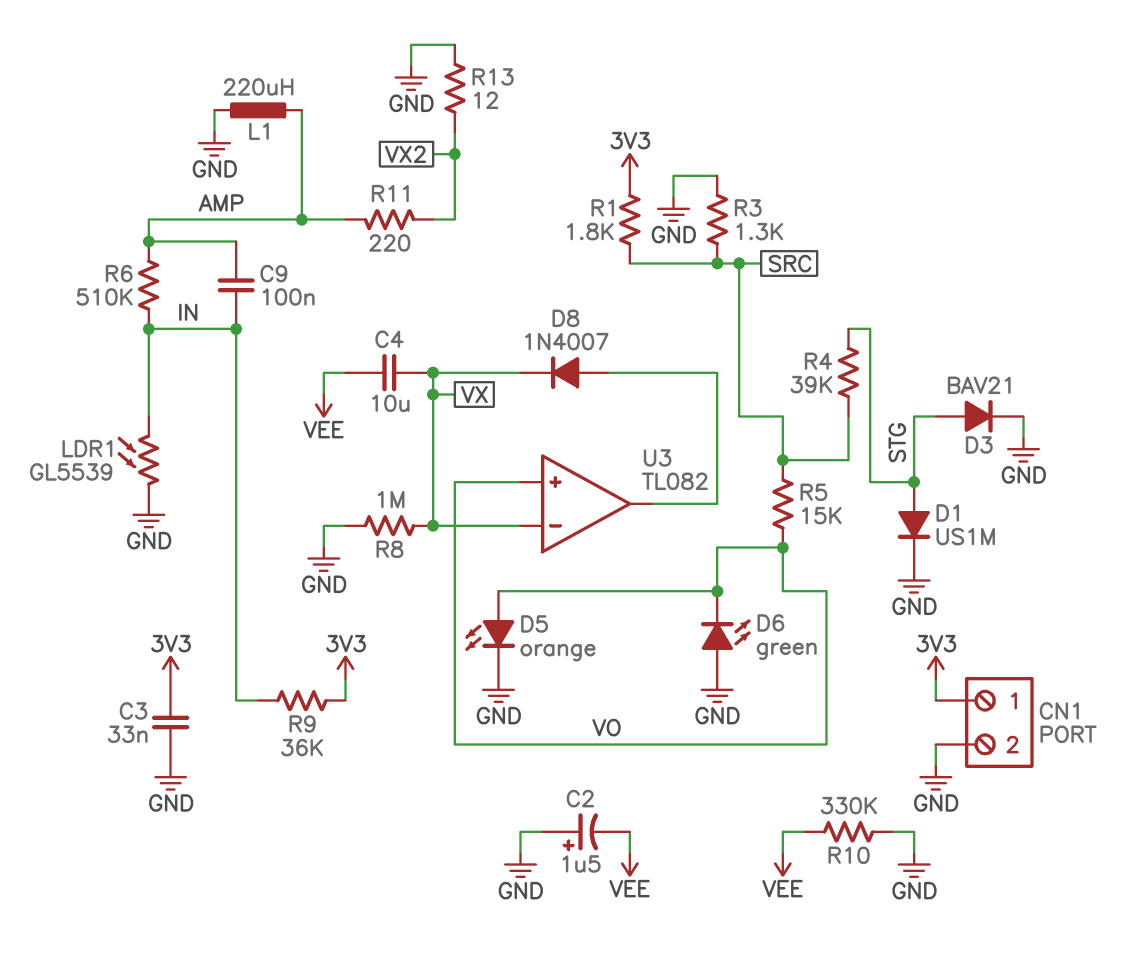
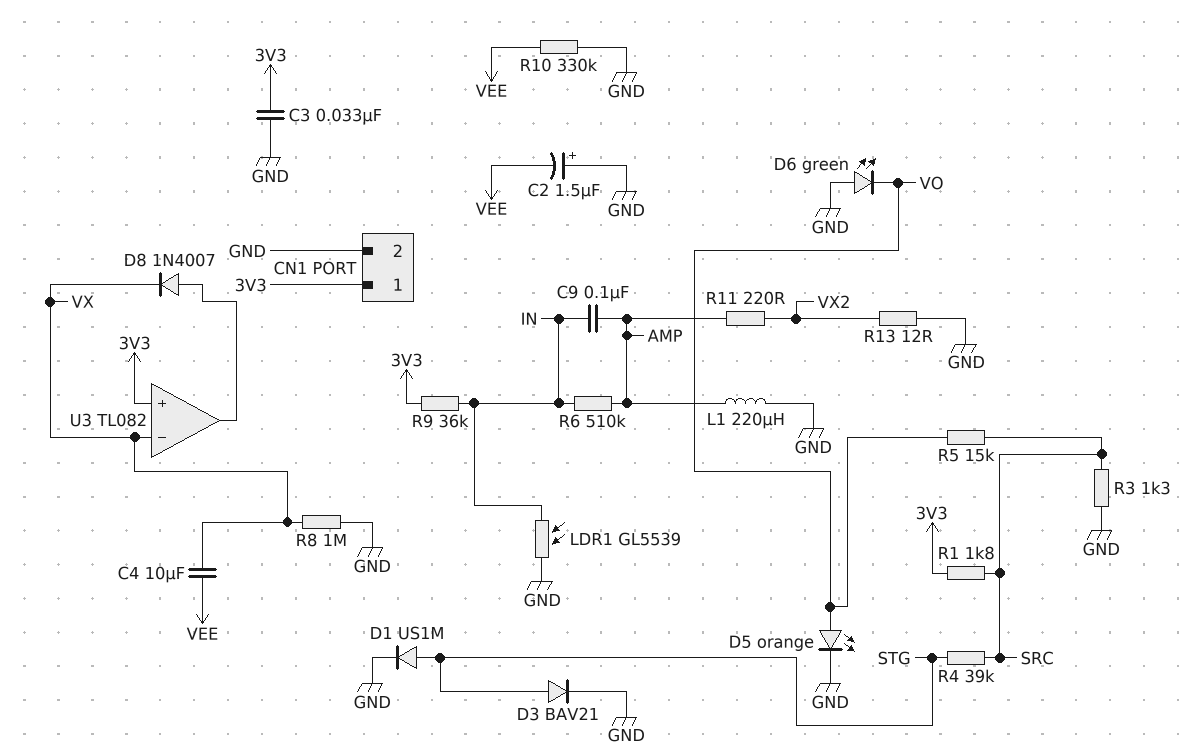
U3 pin in+: VO -> 3V3

